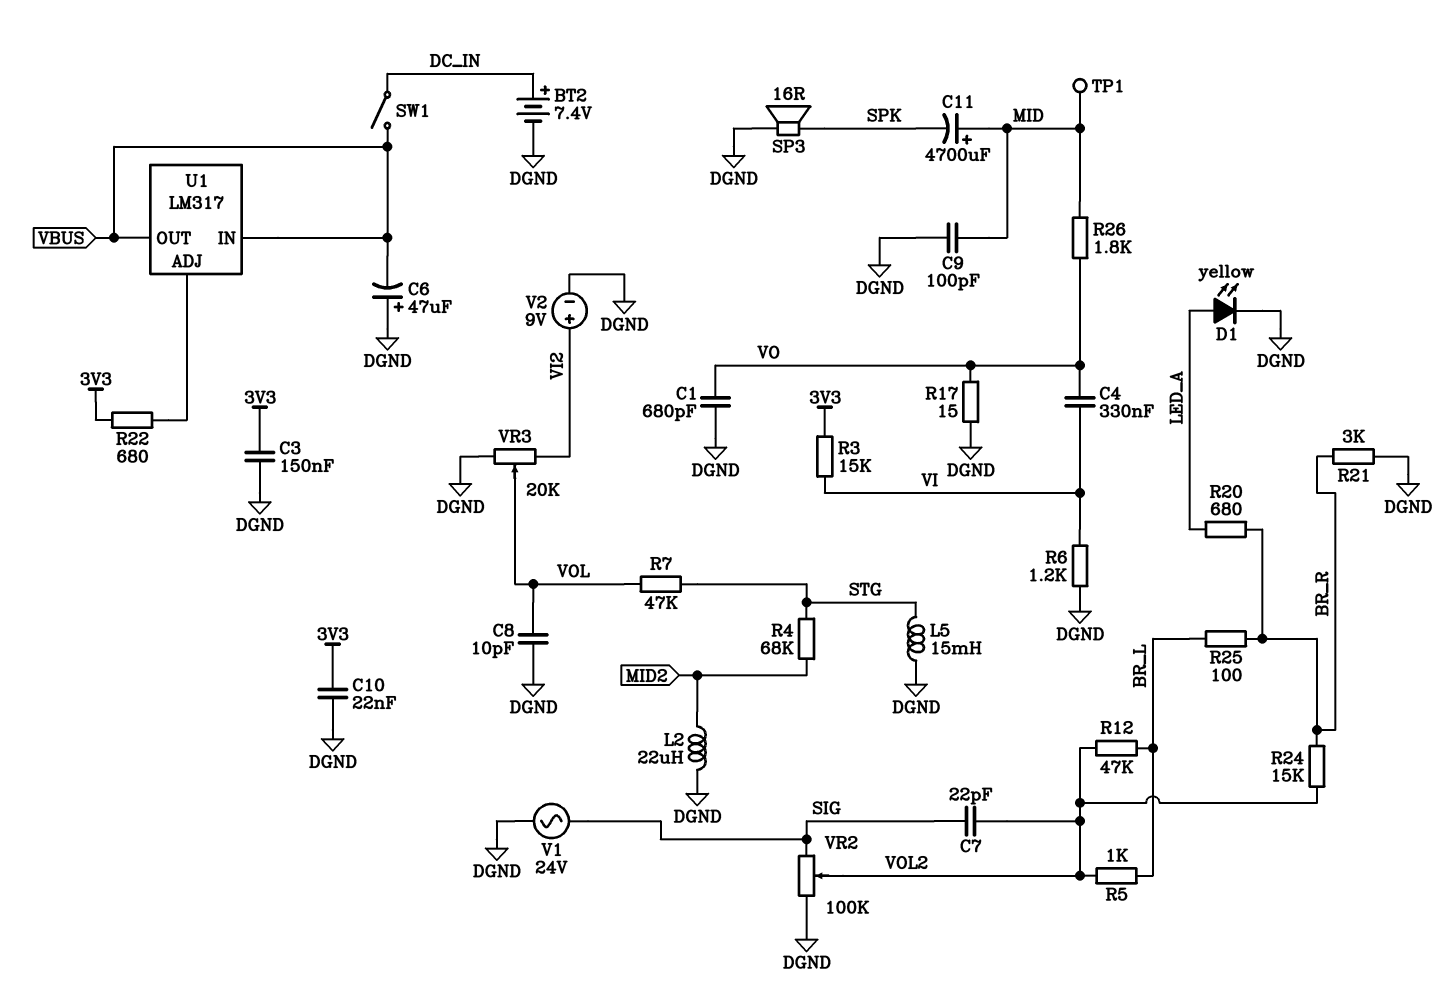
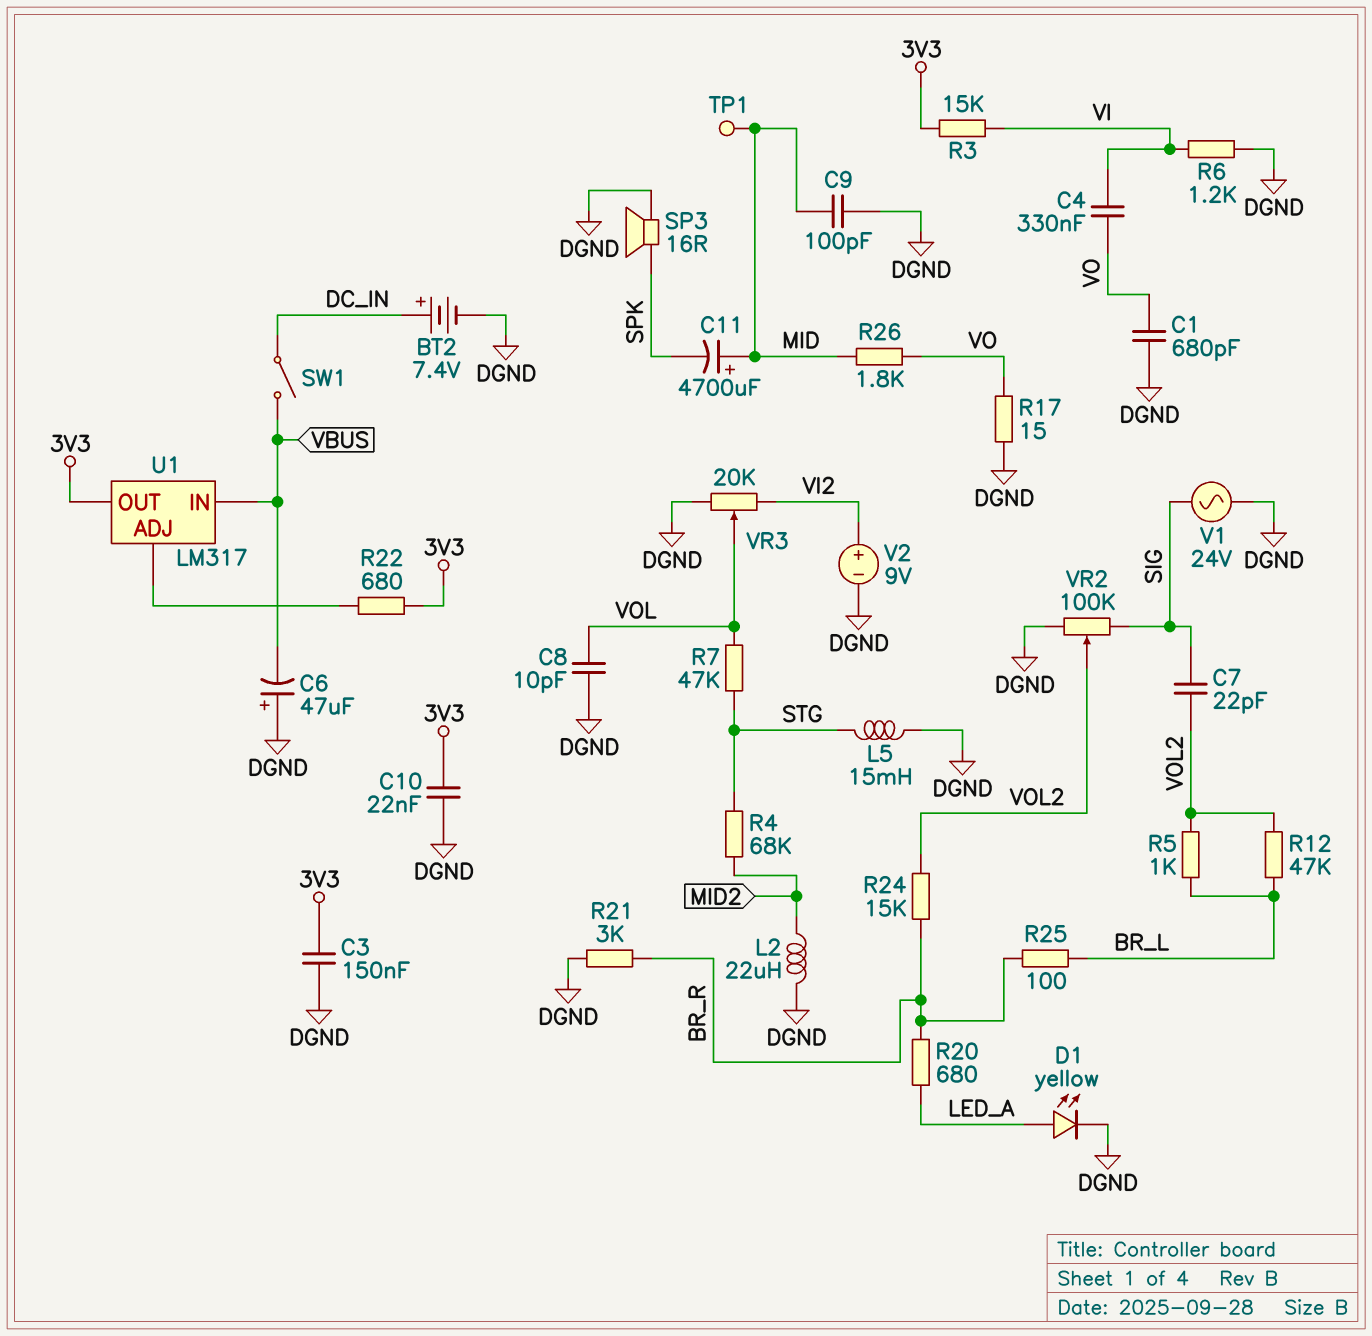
U1 pin OUT: VBUS -> 3V3

